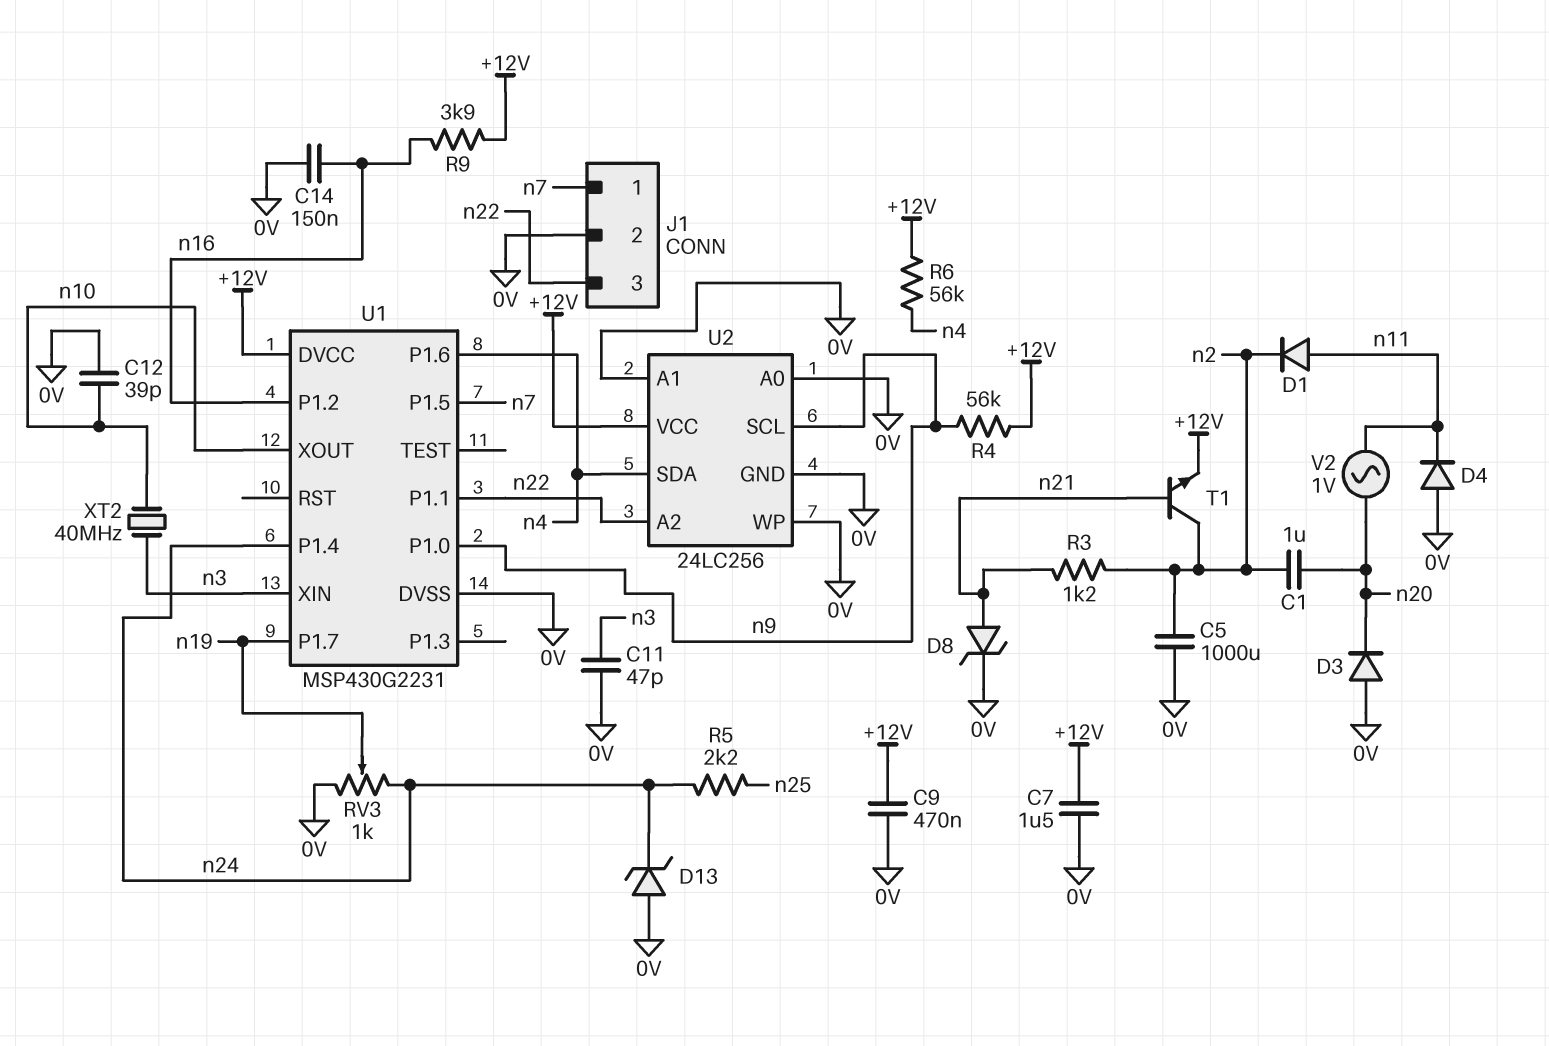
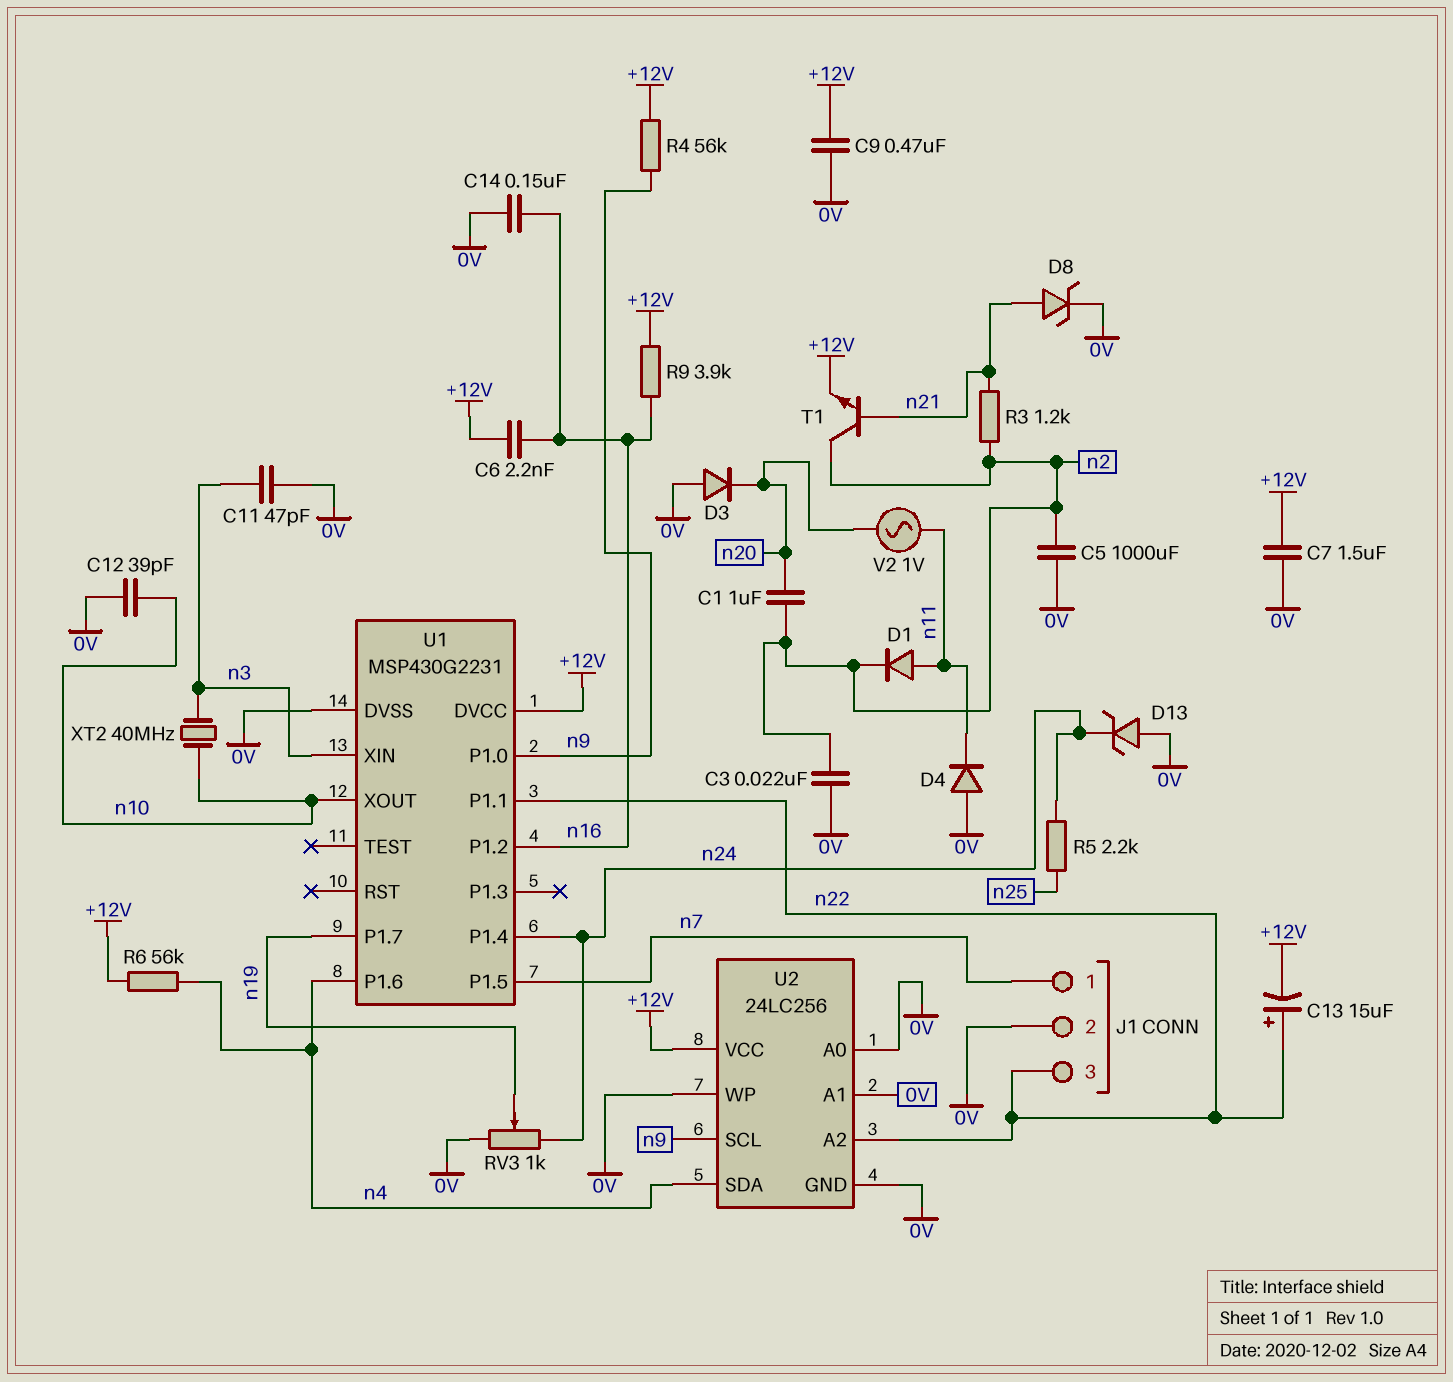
C3: none -> 22nF (0V, n2)
C6: none -> 2.2nF (+12V, n16)
C13: none -> 15uF (plus n22, minus +12V)

